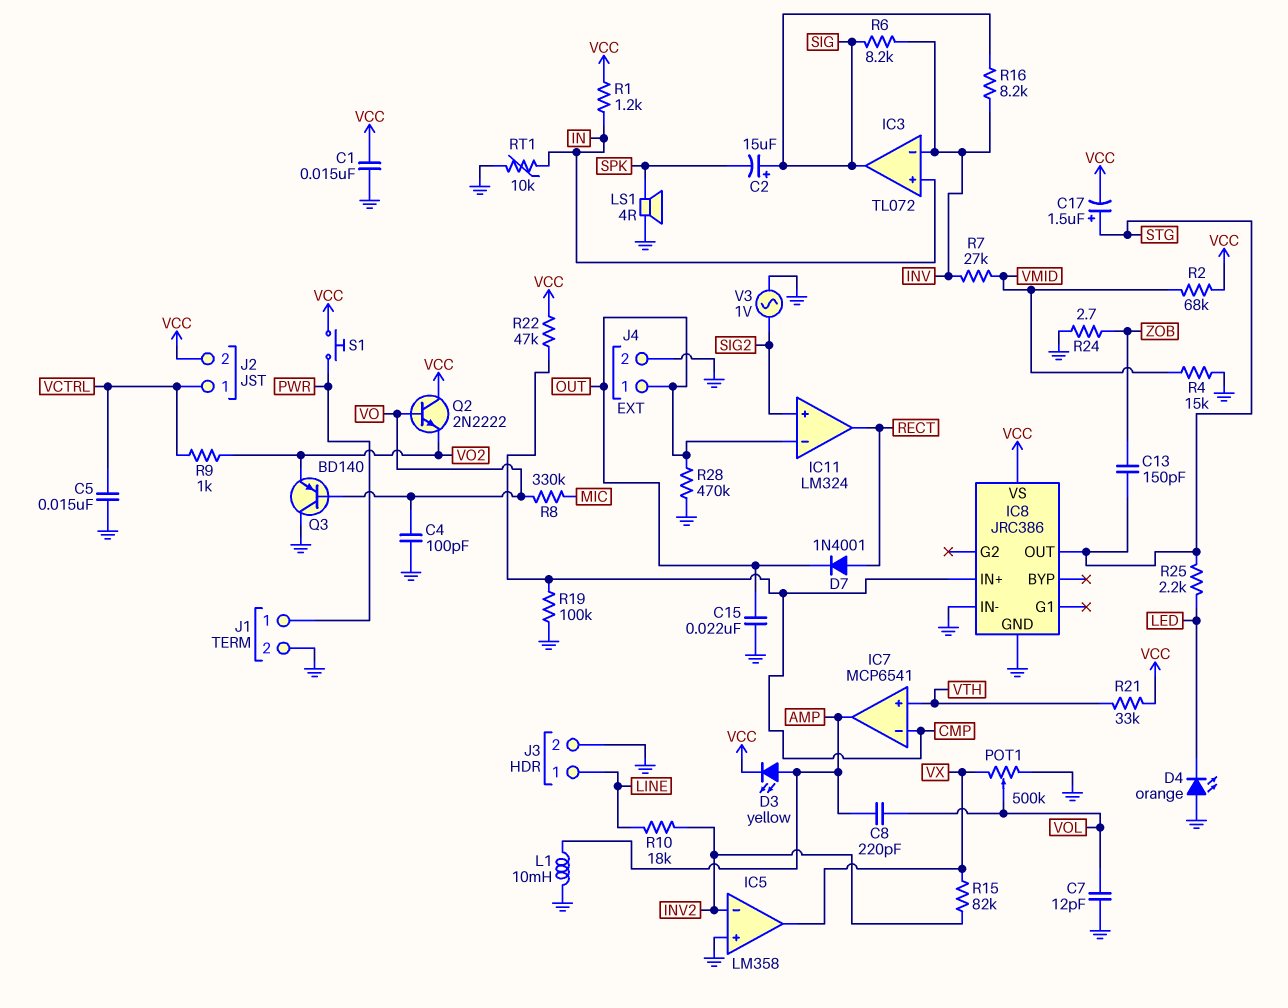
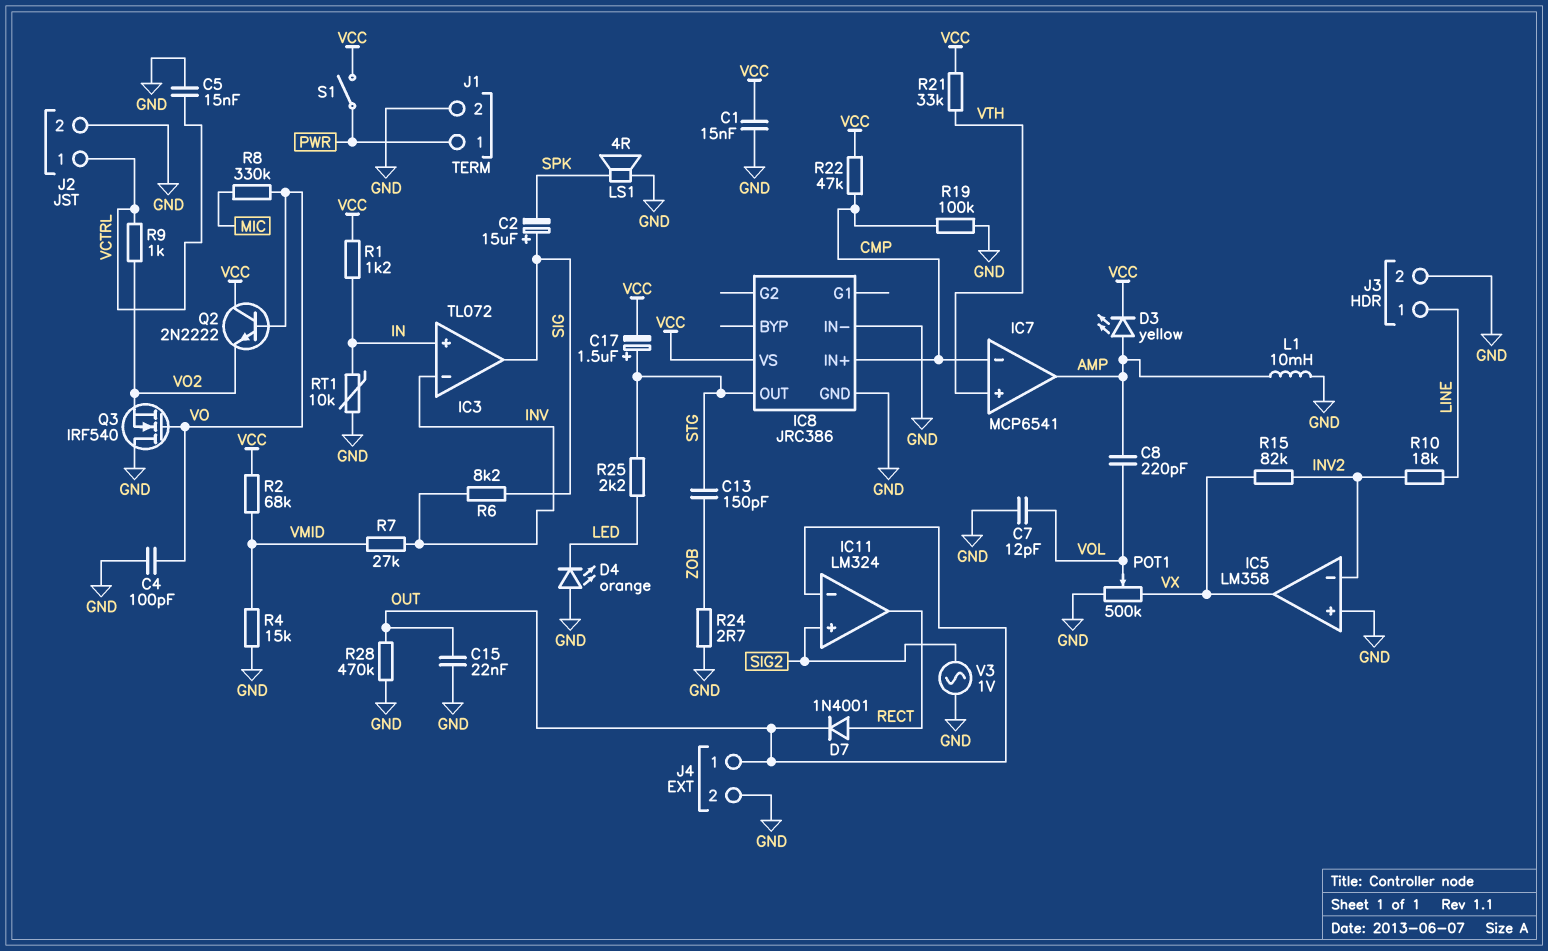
J2 pin 2: VCC -> GND
Q3: PNP BD140 (B VO, C GND, E VO2) -> NMOS IRF540 (G VO, D GND, S VO2)
R16: 8.2k (INV, SIG) -> none
S1: button (PWR, VCC) -> switch (PWR, VCC)

